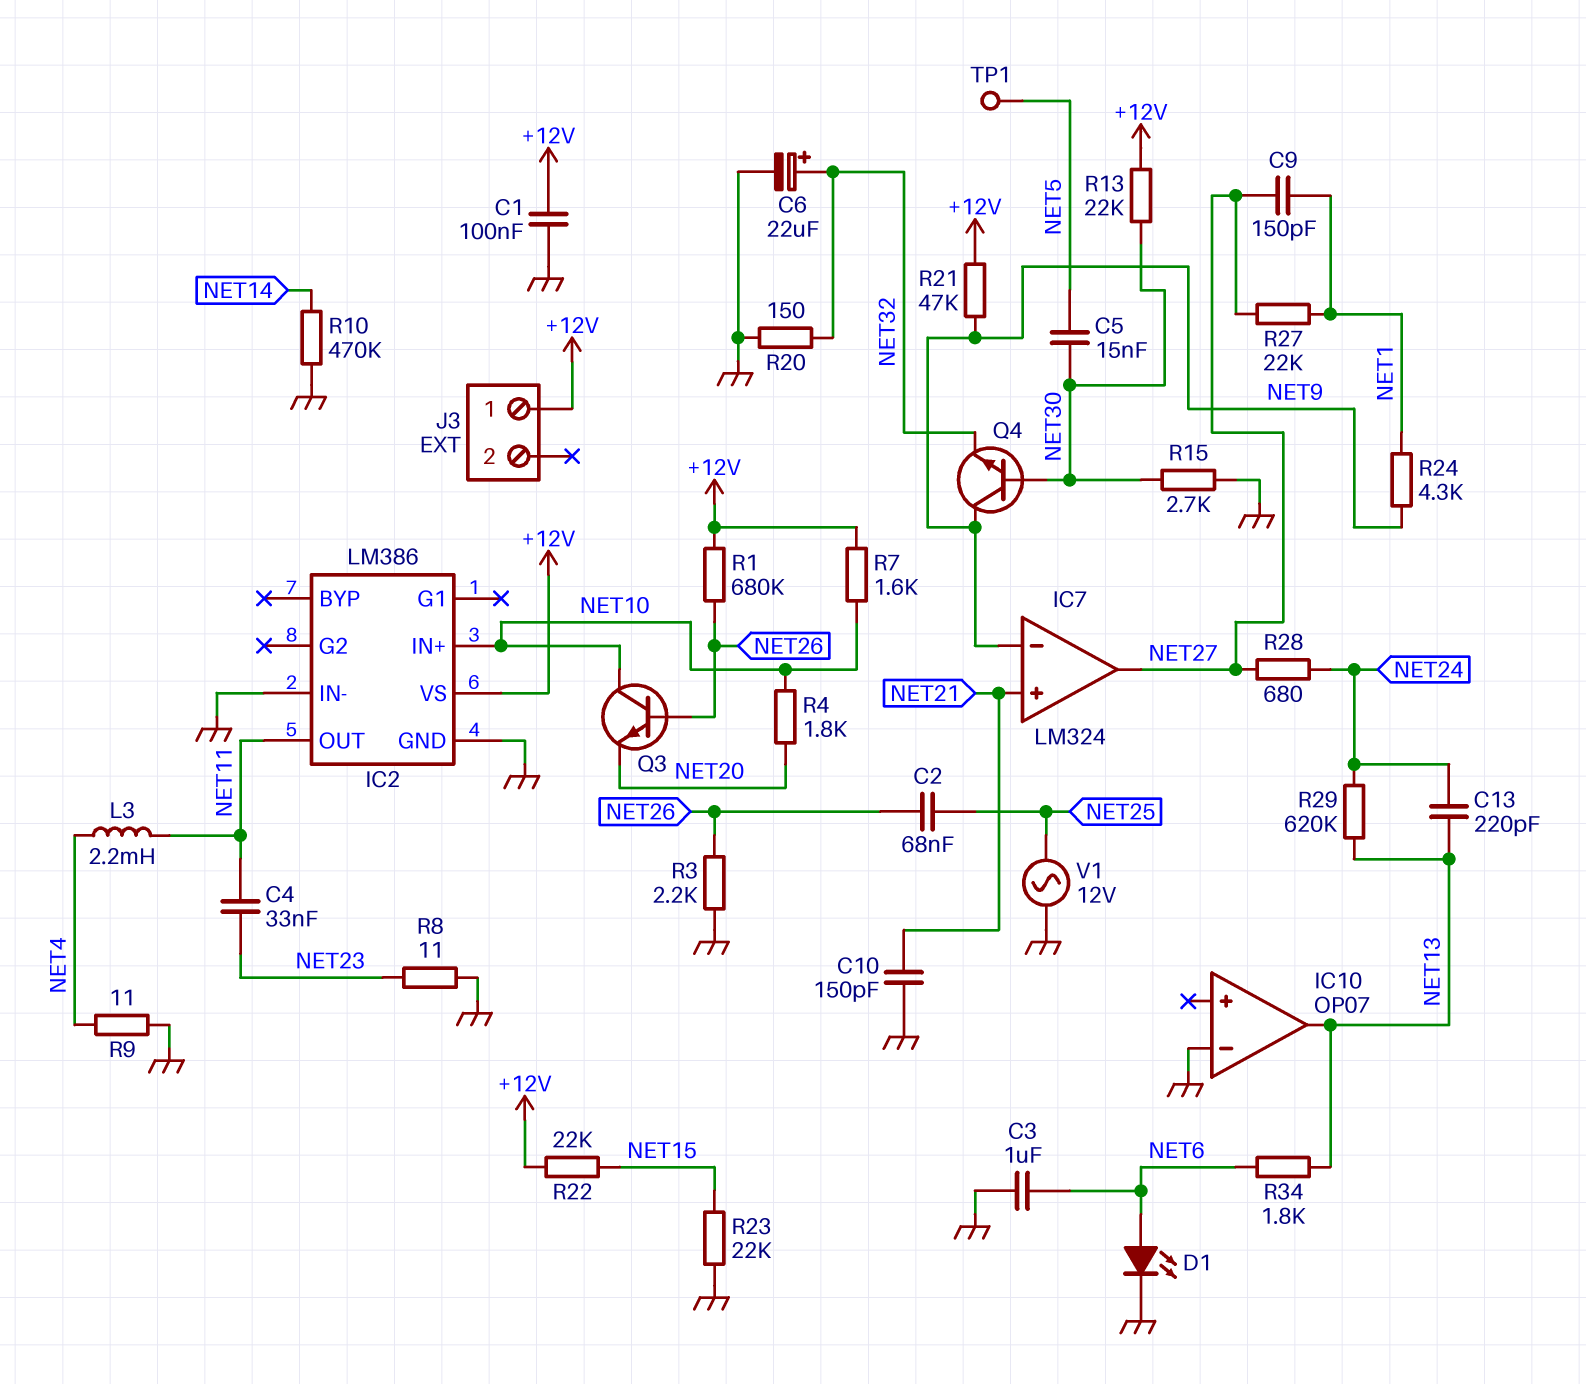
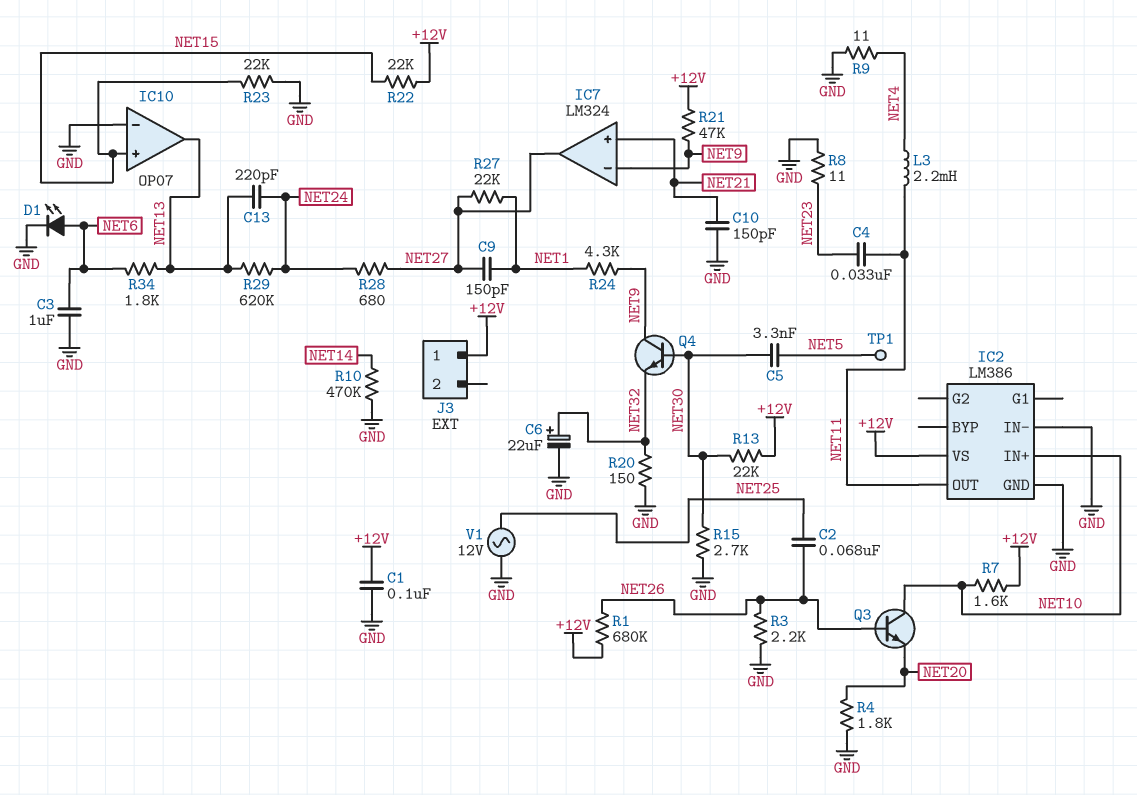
C5: 15nF (NET5, NET30) -> 3.3nF (NET5, NET30)
IC10 pin in+: none -> NET15
R4: 1.8k (NET10, NET20) -> 1.8k (GND, NET20)

